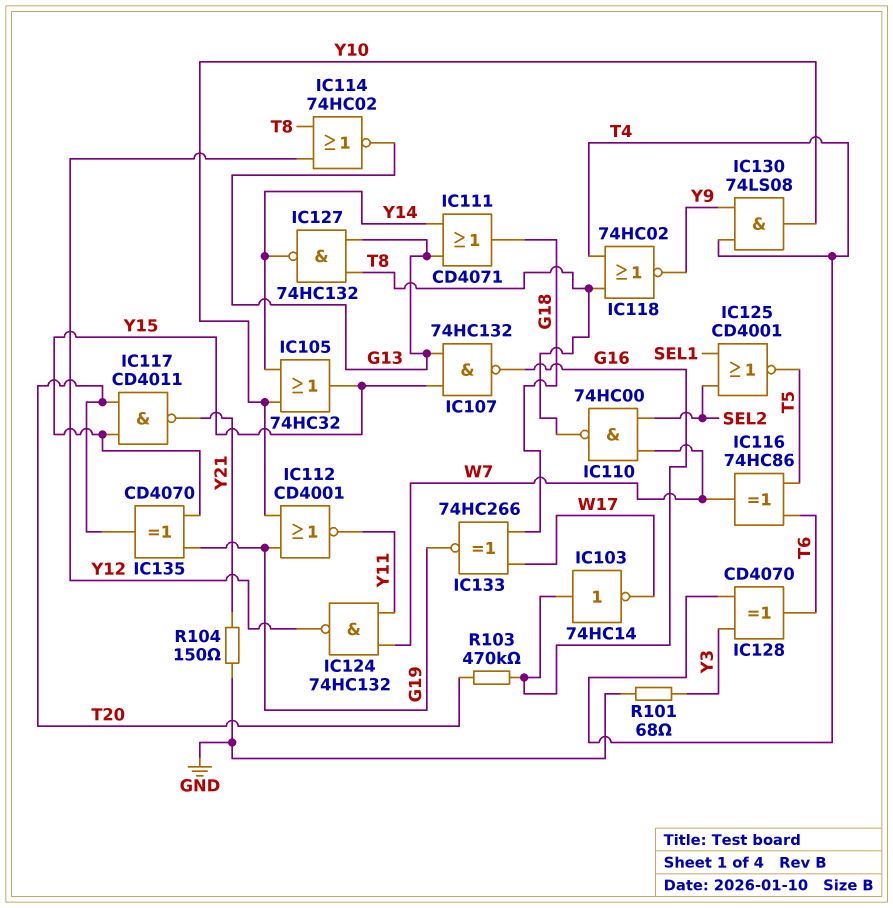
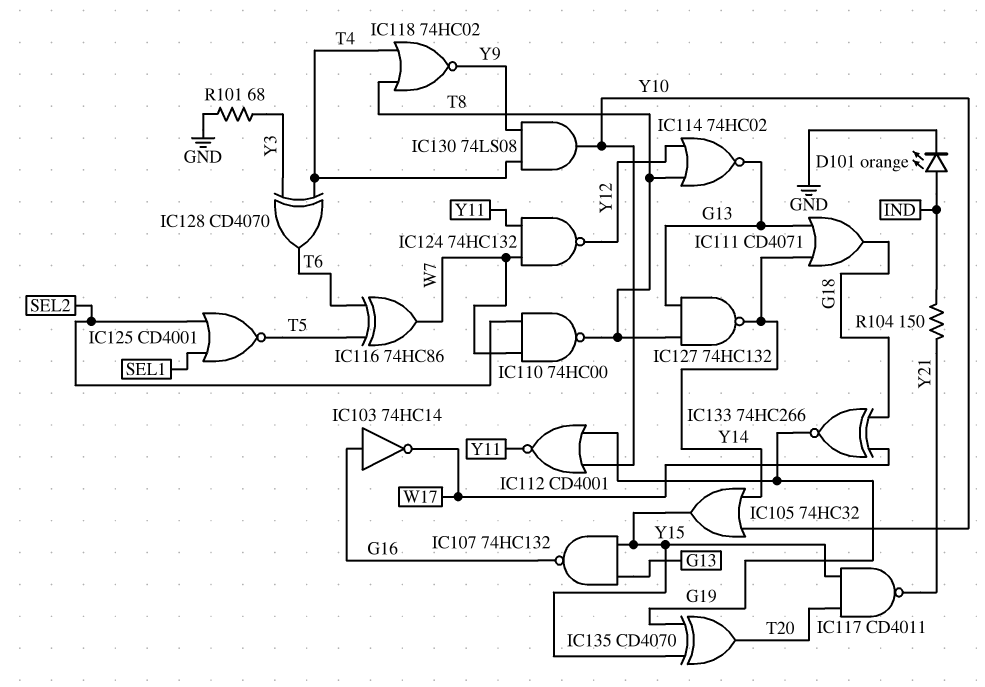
D101: none -> LED orange (A IND, K GND)
R103: 470k (G16, T20) -> none
R104: 150 (GND, Y21) -> 150 (IND, Y21)

